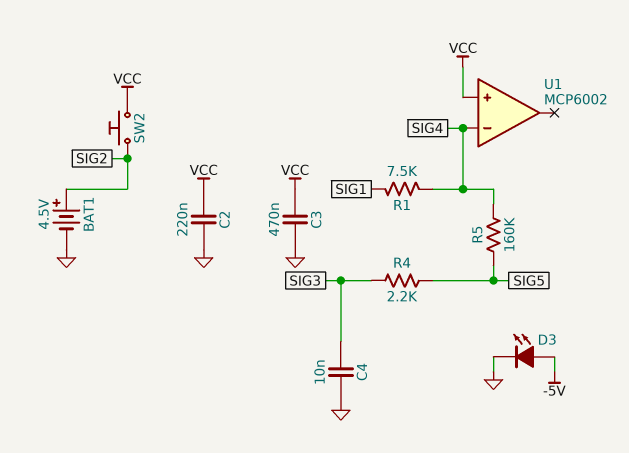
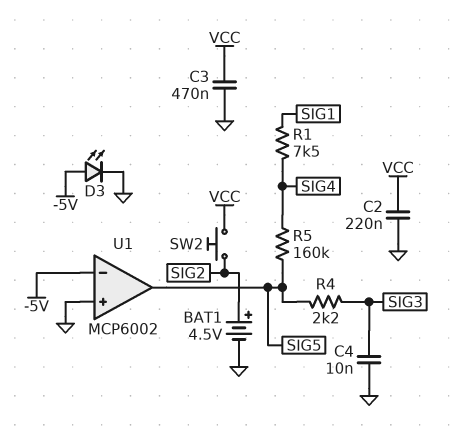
U1 pin in+: VCC -> GND
U1 pin in-: SIG4 -> -5V
U1 pin out: none -> SIG5

